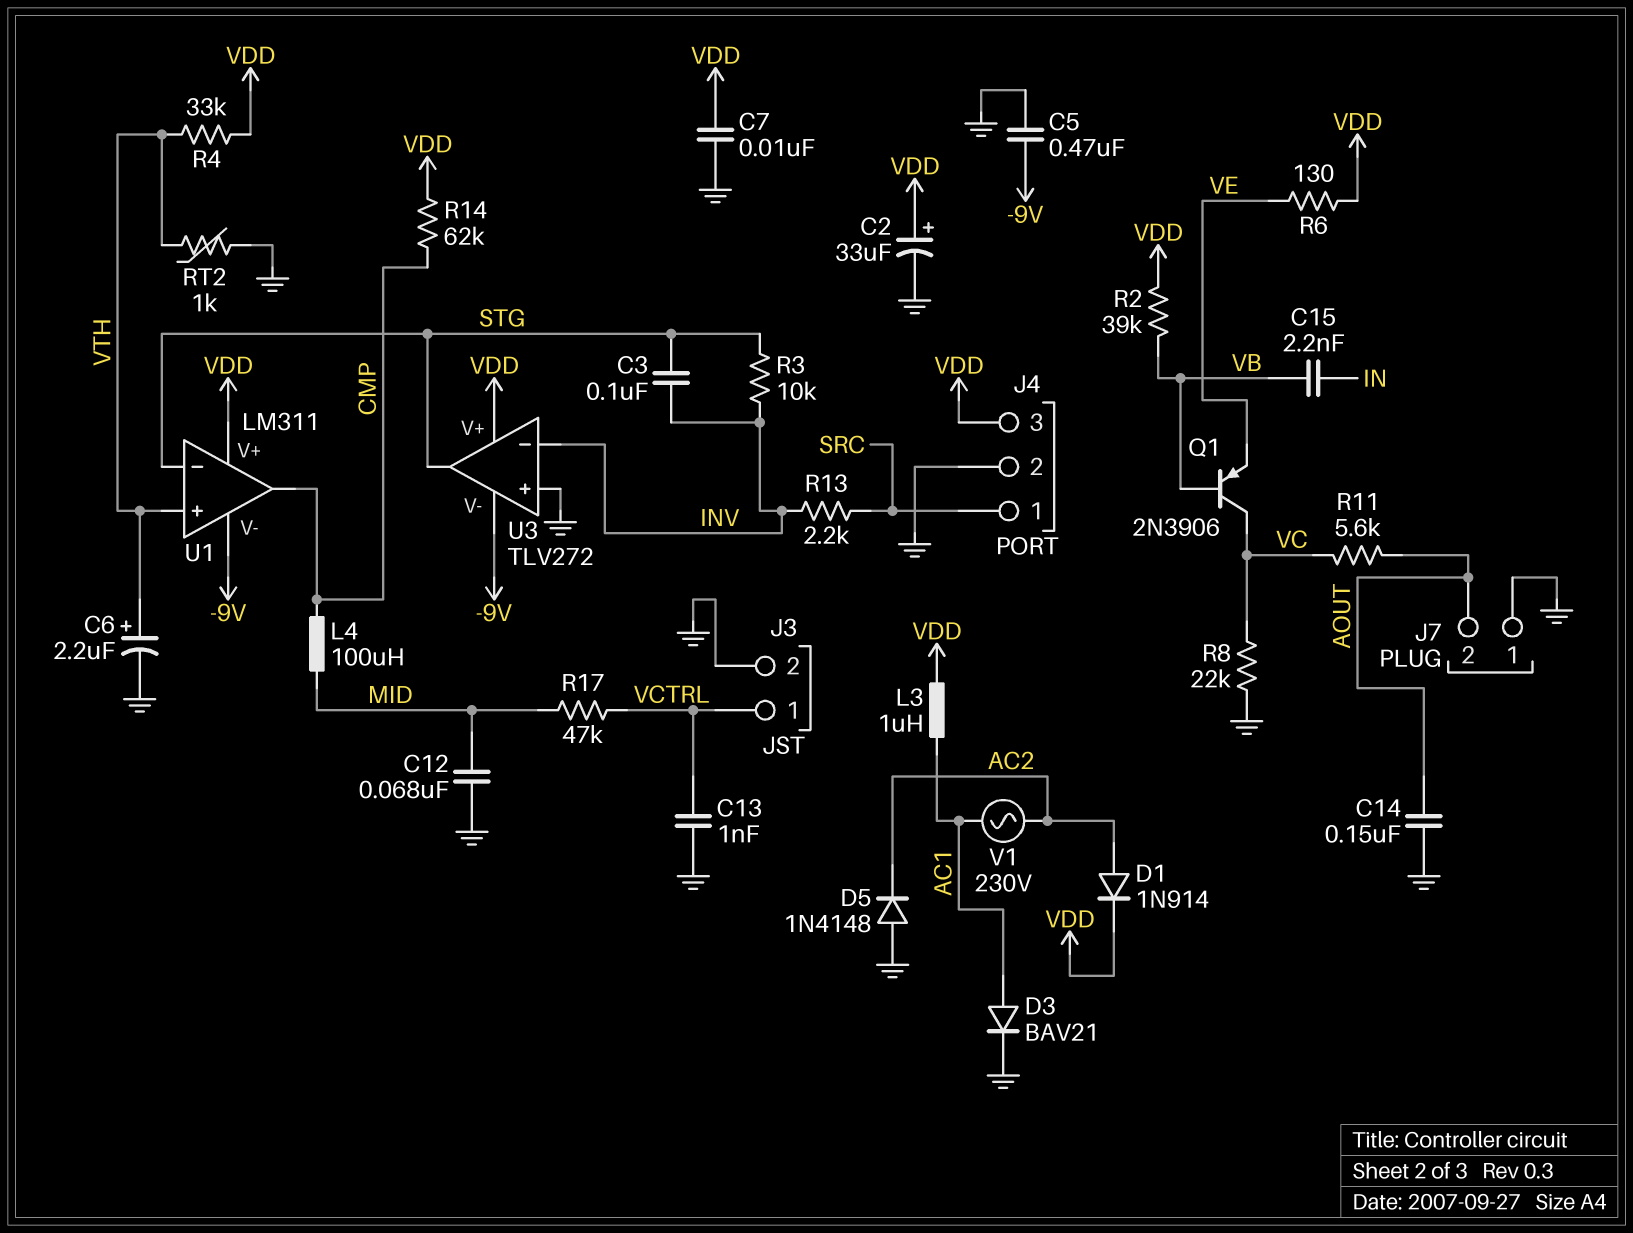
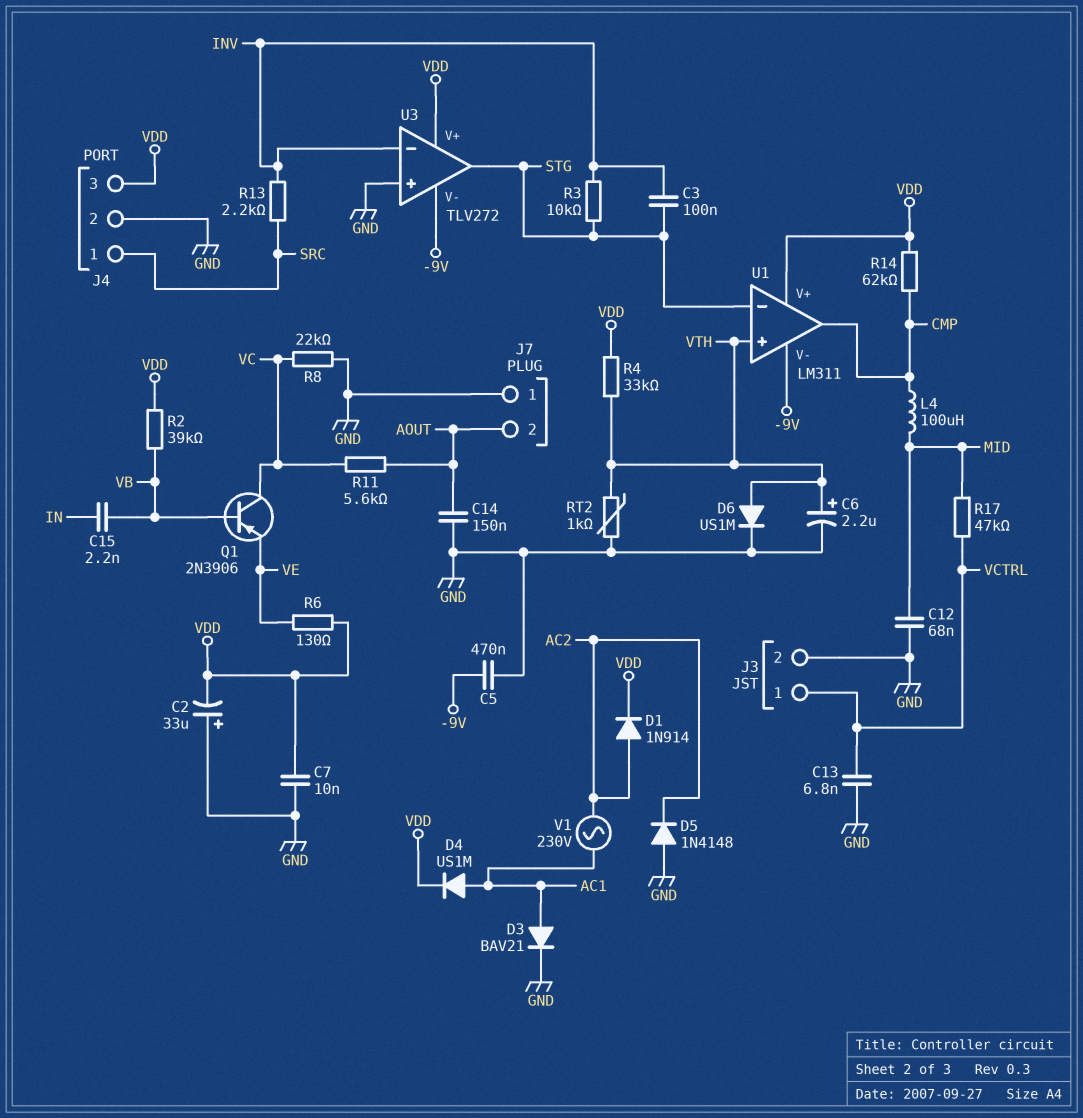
C2: 33uF (plus VDD, minus GND) -> 33uF (plus GND, minus VDD)
C13: 1nF (GND, VCTRL) -> 6.8nF (GND, VCTRL)
D4: none -> diode US1M (A AC1, K VDD)
D6: none -> diode US1M (A VTH, K GND)
L3: 1uH (AC1, VDD) -> none

